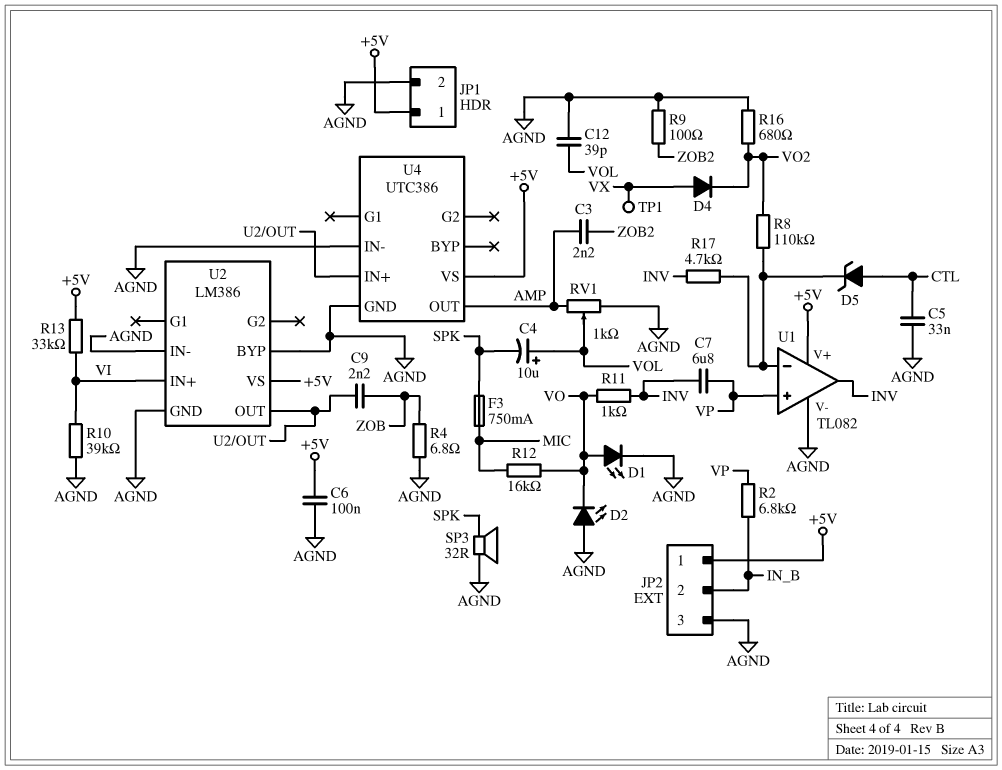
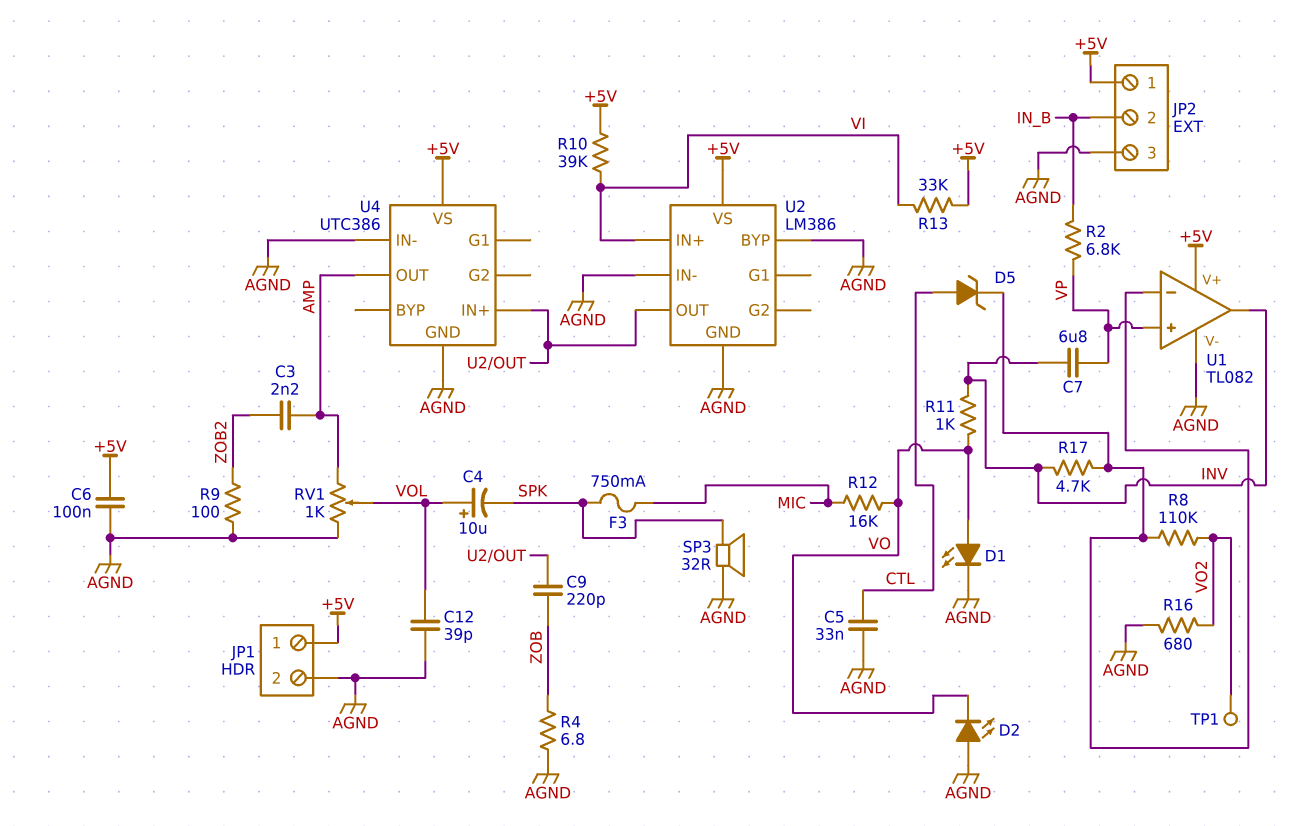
C9: 2.2nF (U2/OUT, ZOB) -> 220pF (U2/OUT, ZOB)
D4: diode (A VX, K VO2) -> none
R10: 39k (AGND, VI) -> 39k (+5V, VI)
TP1: test point (VX) -> test point (VO2)

